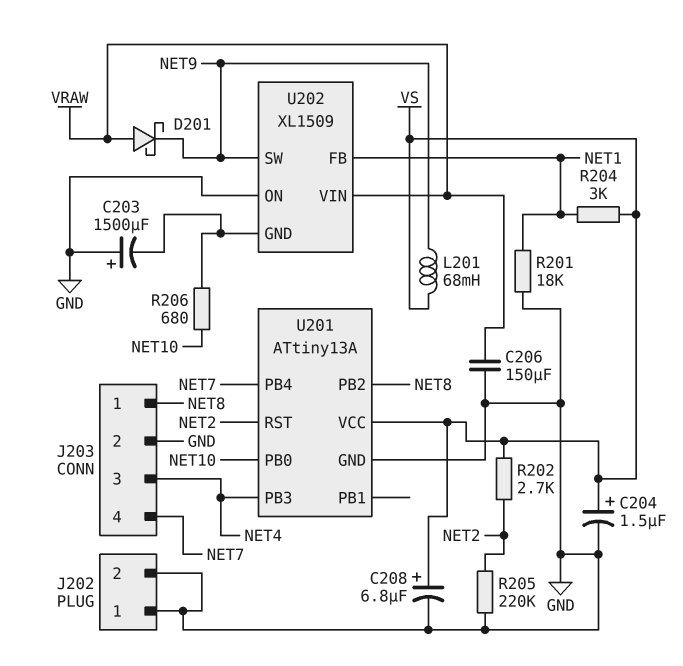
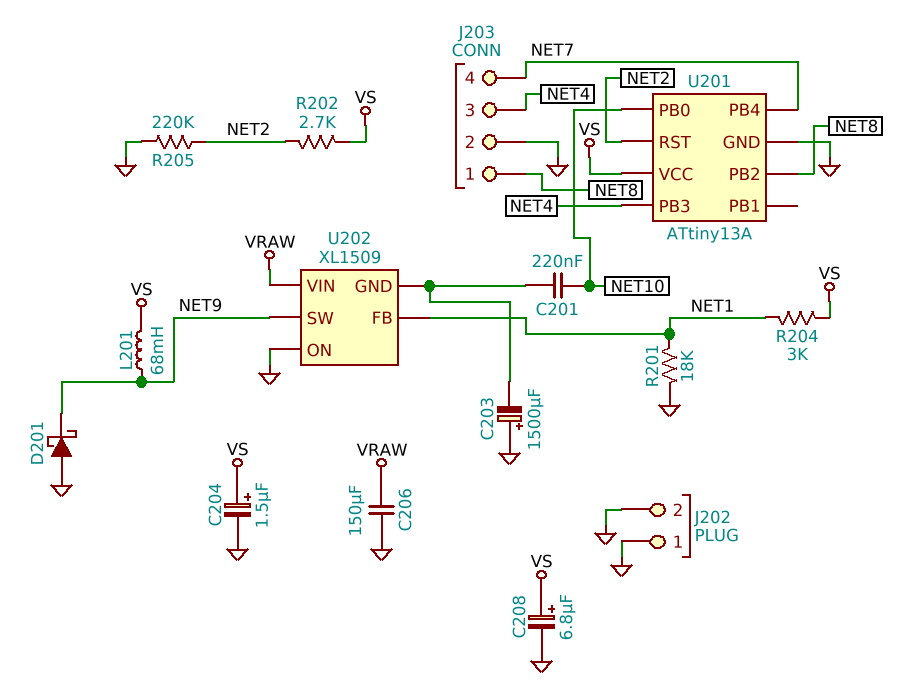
C201: none -> 220nF (NET10, U202/GND)
D201: schottky (A VRAW, K NET9) -> schottky (A GND, K NET9)
R206: 680 (NET10, U202/GND) -> none

